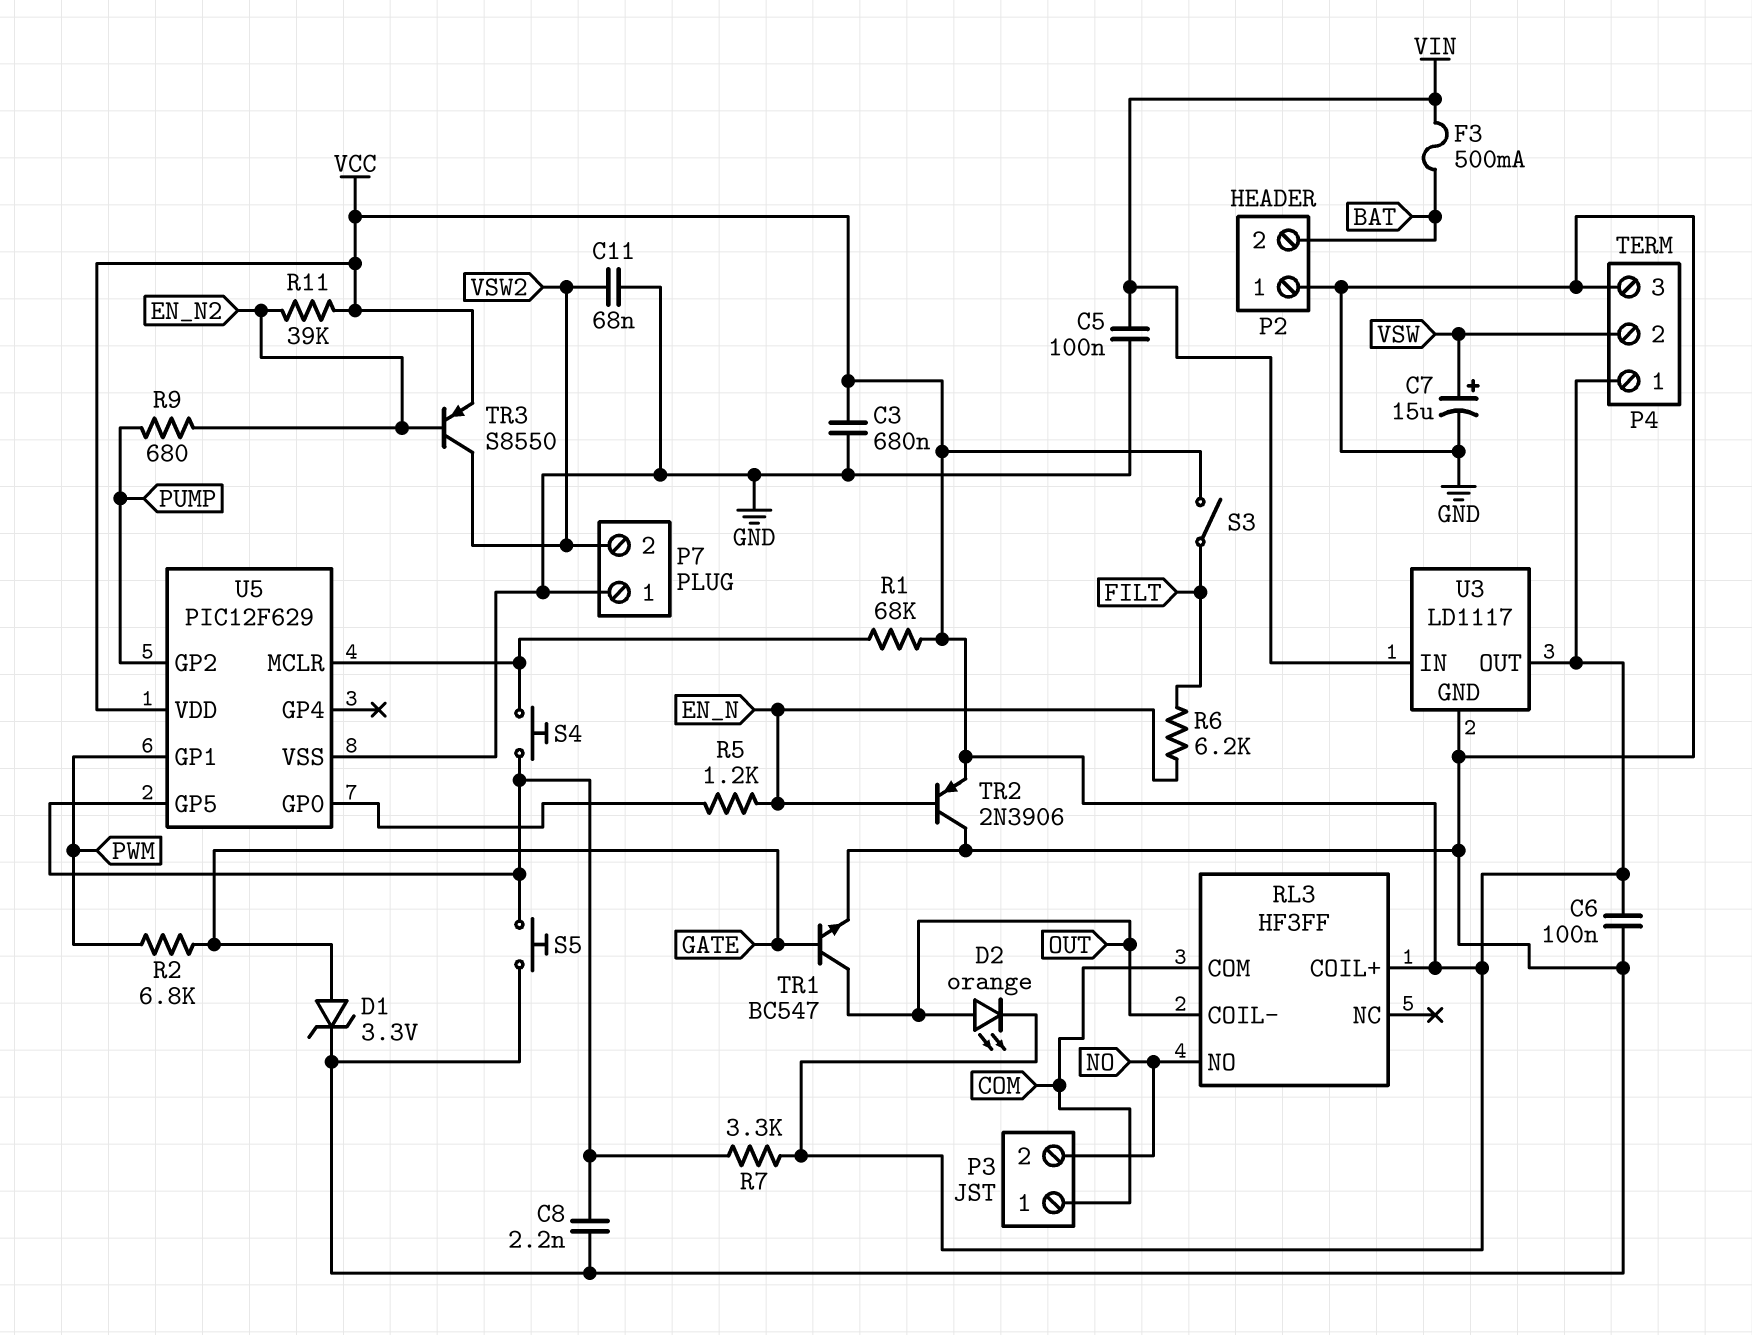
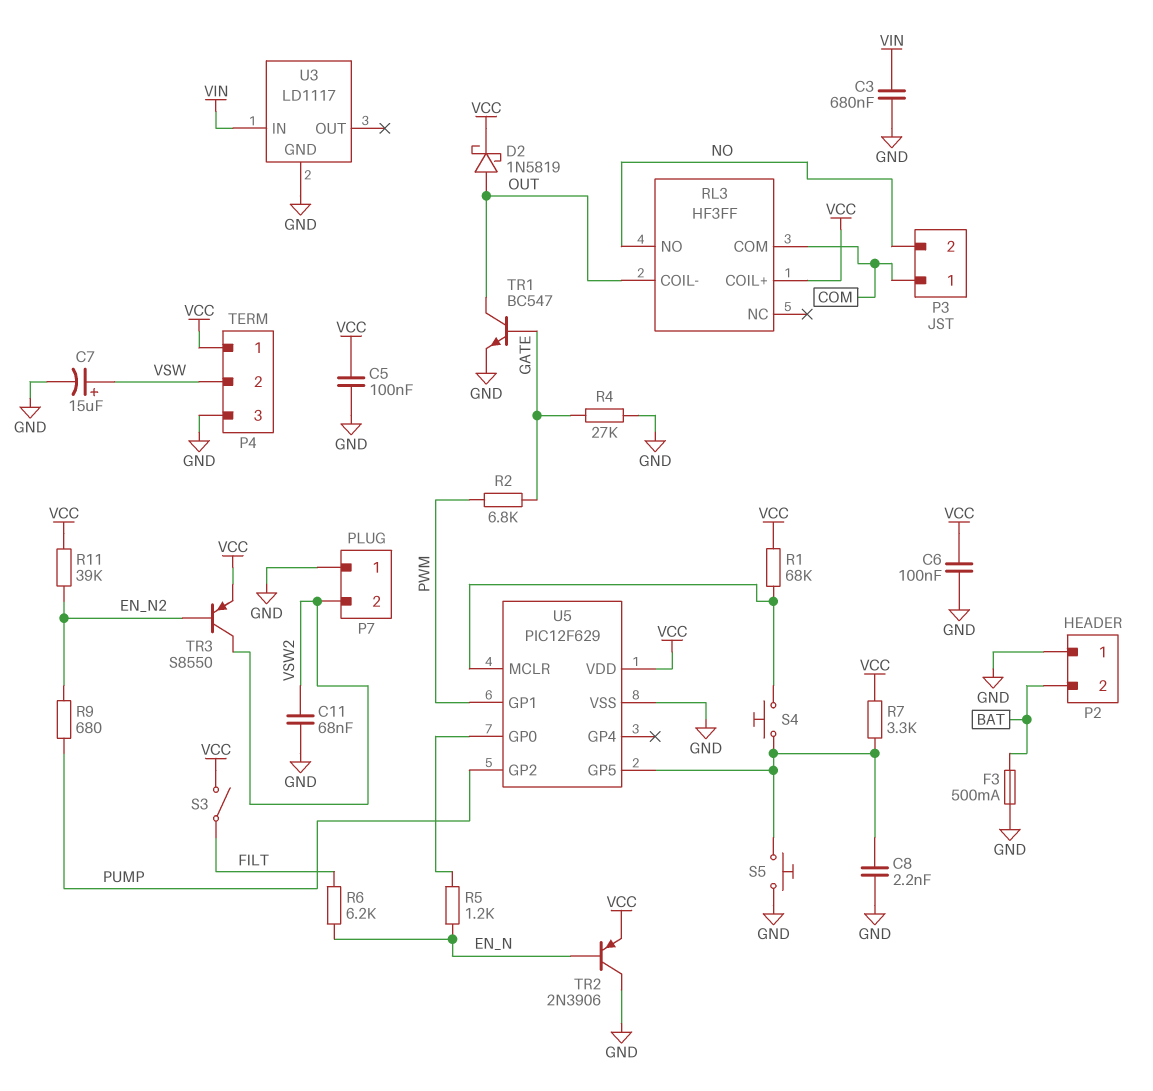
C3: 680nF (GND, VCC) -> 680nF (GND, VIN)
C5: 100nF (GND, VIN) -> 100nF (GND, VCC)
D1: zener 3.3V (A GATE, K GND) -> none
D2: LED orange (A OUT, K VCC) -> schottky 1N5819 (A OUT, K VCC)
F3: 500mA (BAT, VIN) -> 500mA (BAT, GND)
R4: none -> 27k (GATE, GND)
U3 pin OUT: VCC -> none

